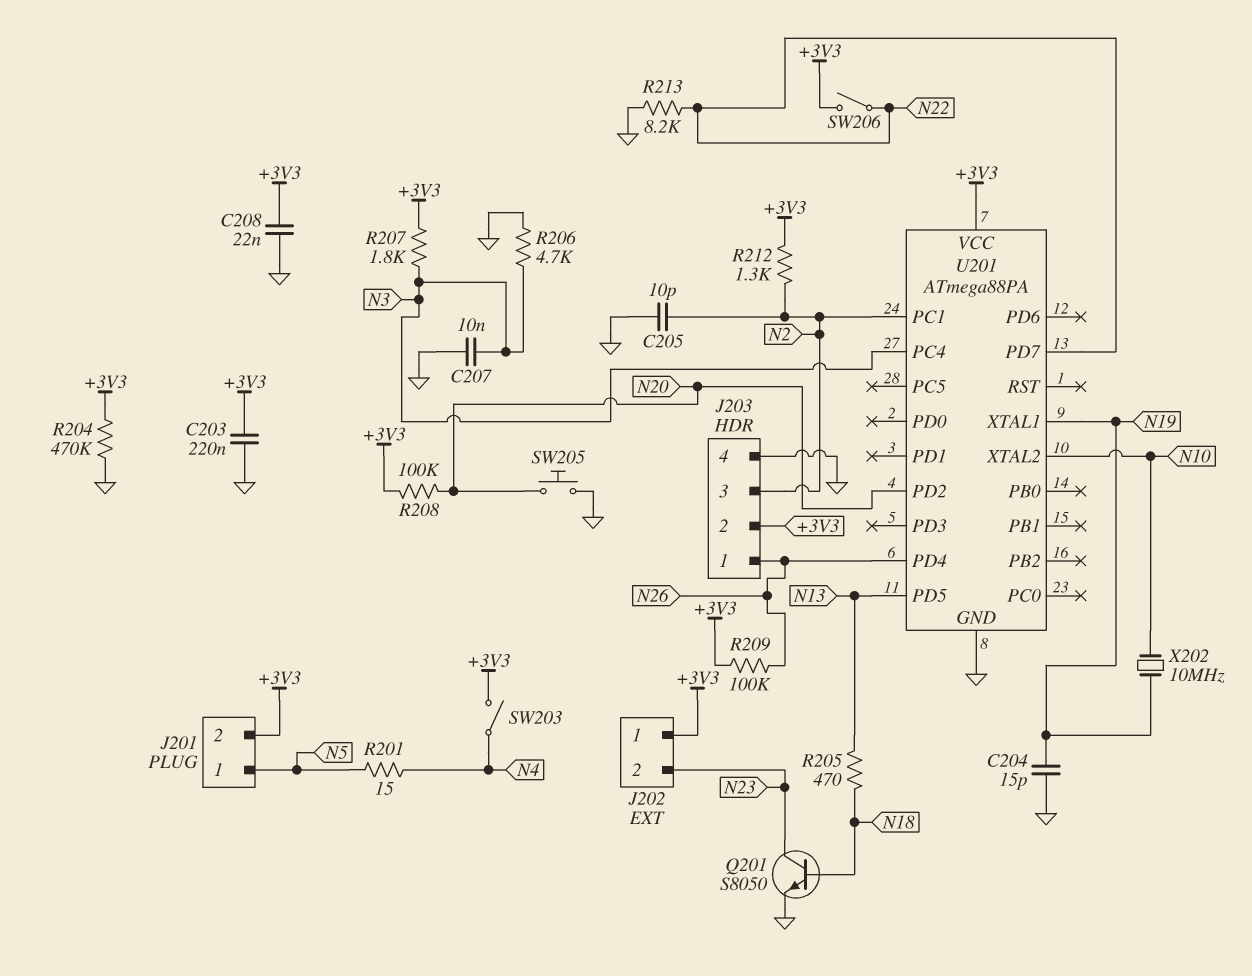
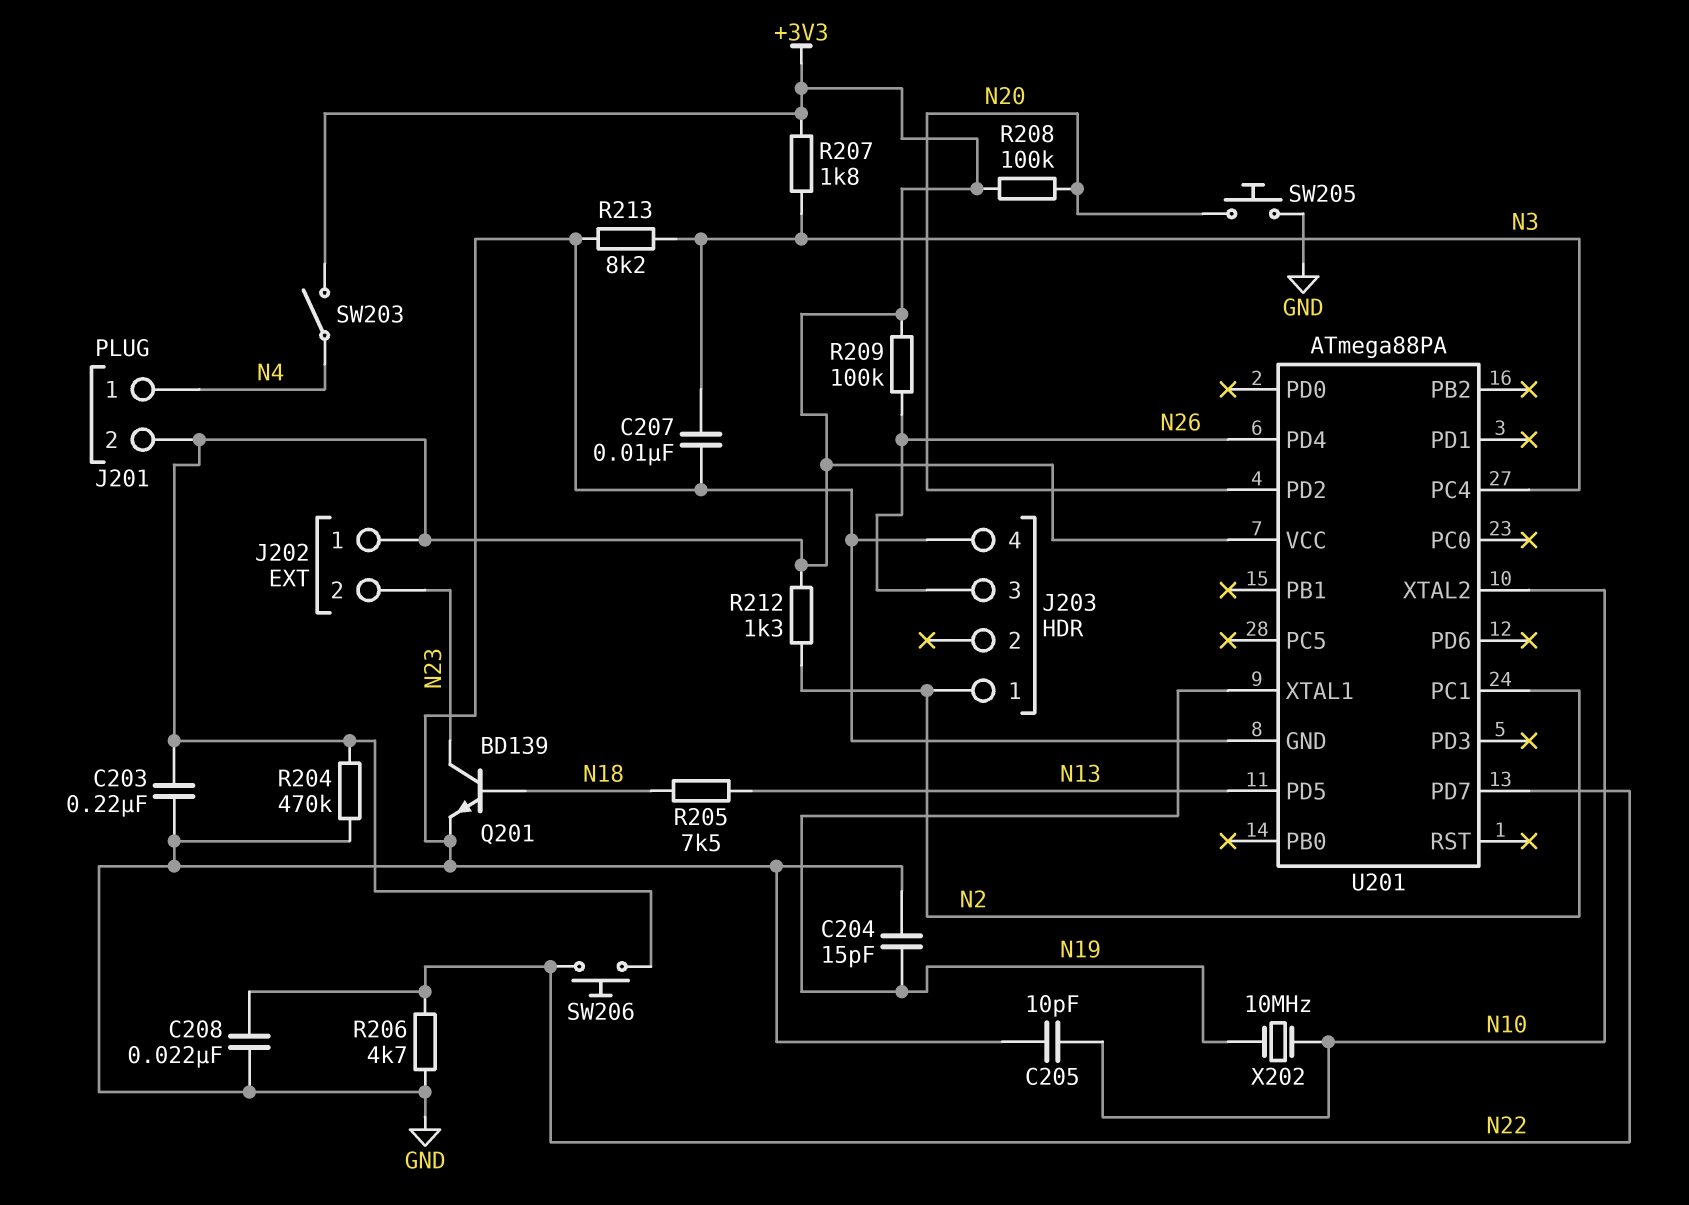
C205: 10pF (GND, N2) -> 10pF (GND, N10)
C208: 22nF (+3V3, GND) -> 22nF (GND, N22)
J201 pin 1: N5 -> N4
J203 pin 1: N26 -> N2
J203 pin 2: +3V3 -> none
J203 pin 3: N2 -> N26
Q201: NPN S8050 (B N18, C N23, E GND) -> NPN BD139 (B N18, C N23, E GND)
R201: 15 (N4, N5) -> none
R205: 470 (N13, N18) -> 7.5k (N13, N18)
R206: 4.7k (GND, N3) -> 4.7k (GND, N22)
R213: 8.2k (GND, N22) -> 8.2k (GND, N3)
SW206: switch (+3V3, N22) -> button (+3V3, N22)

